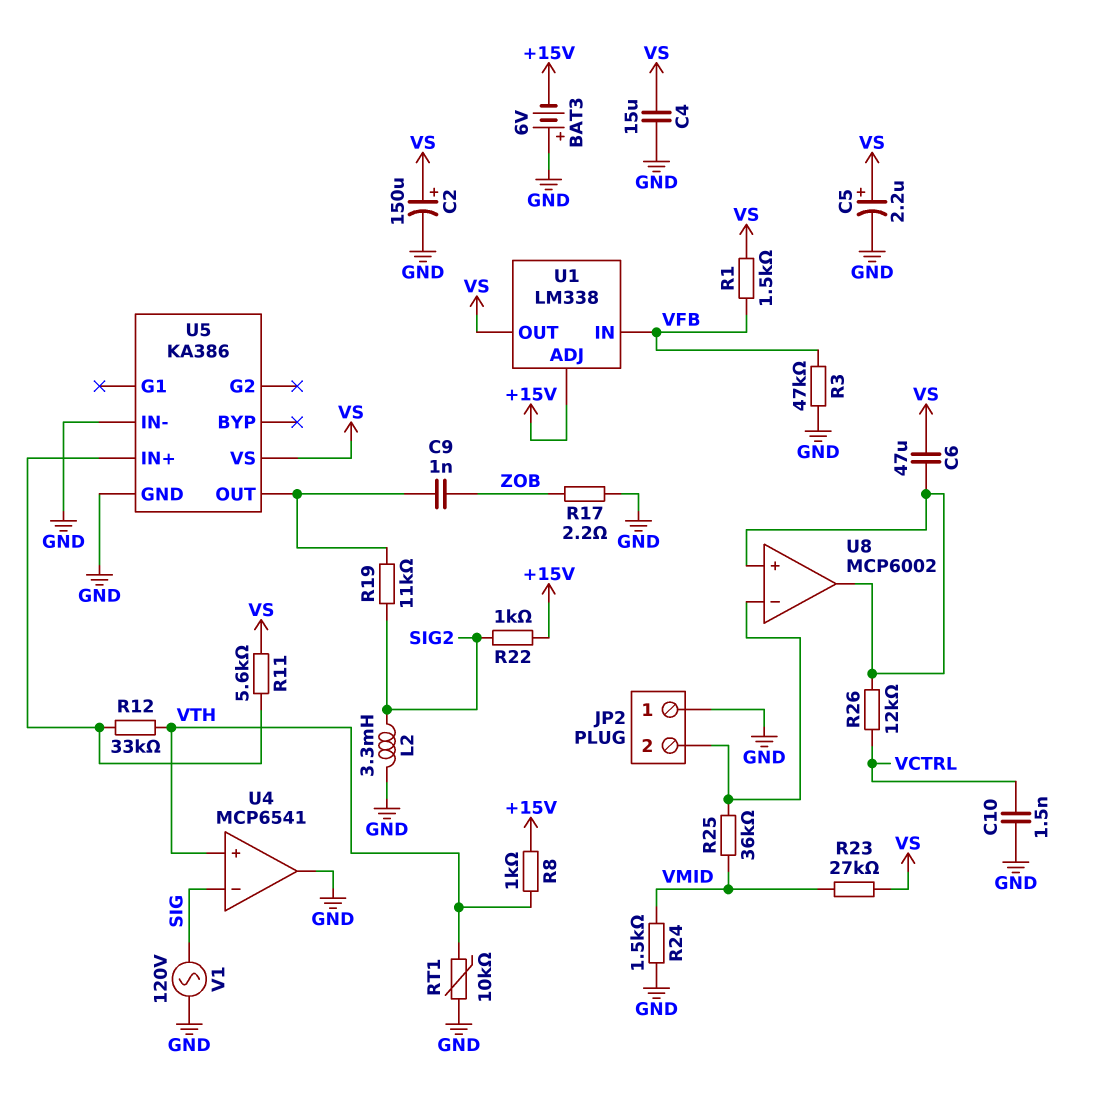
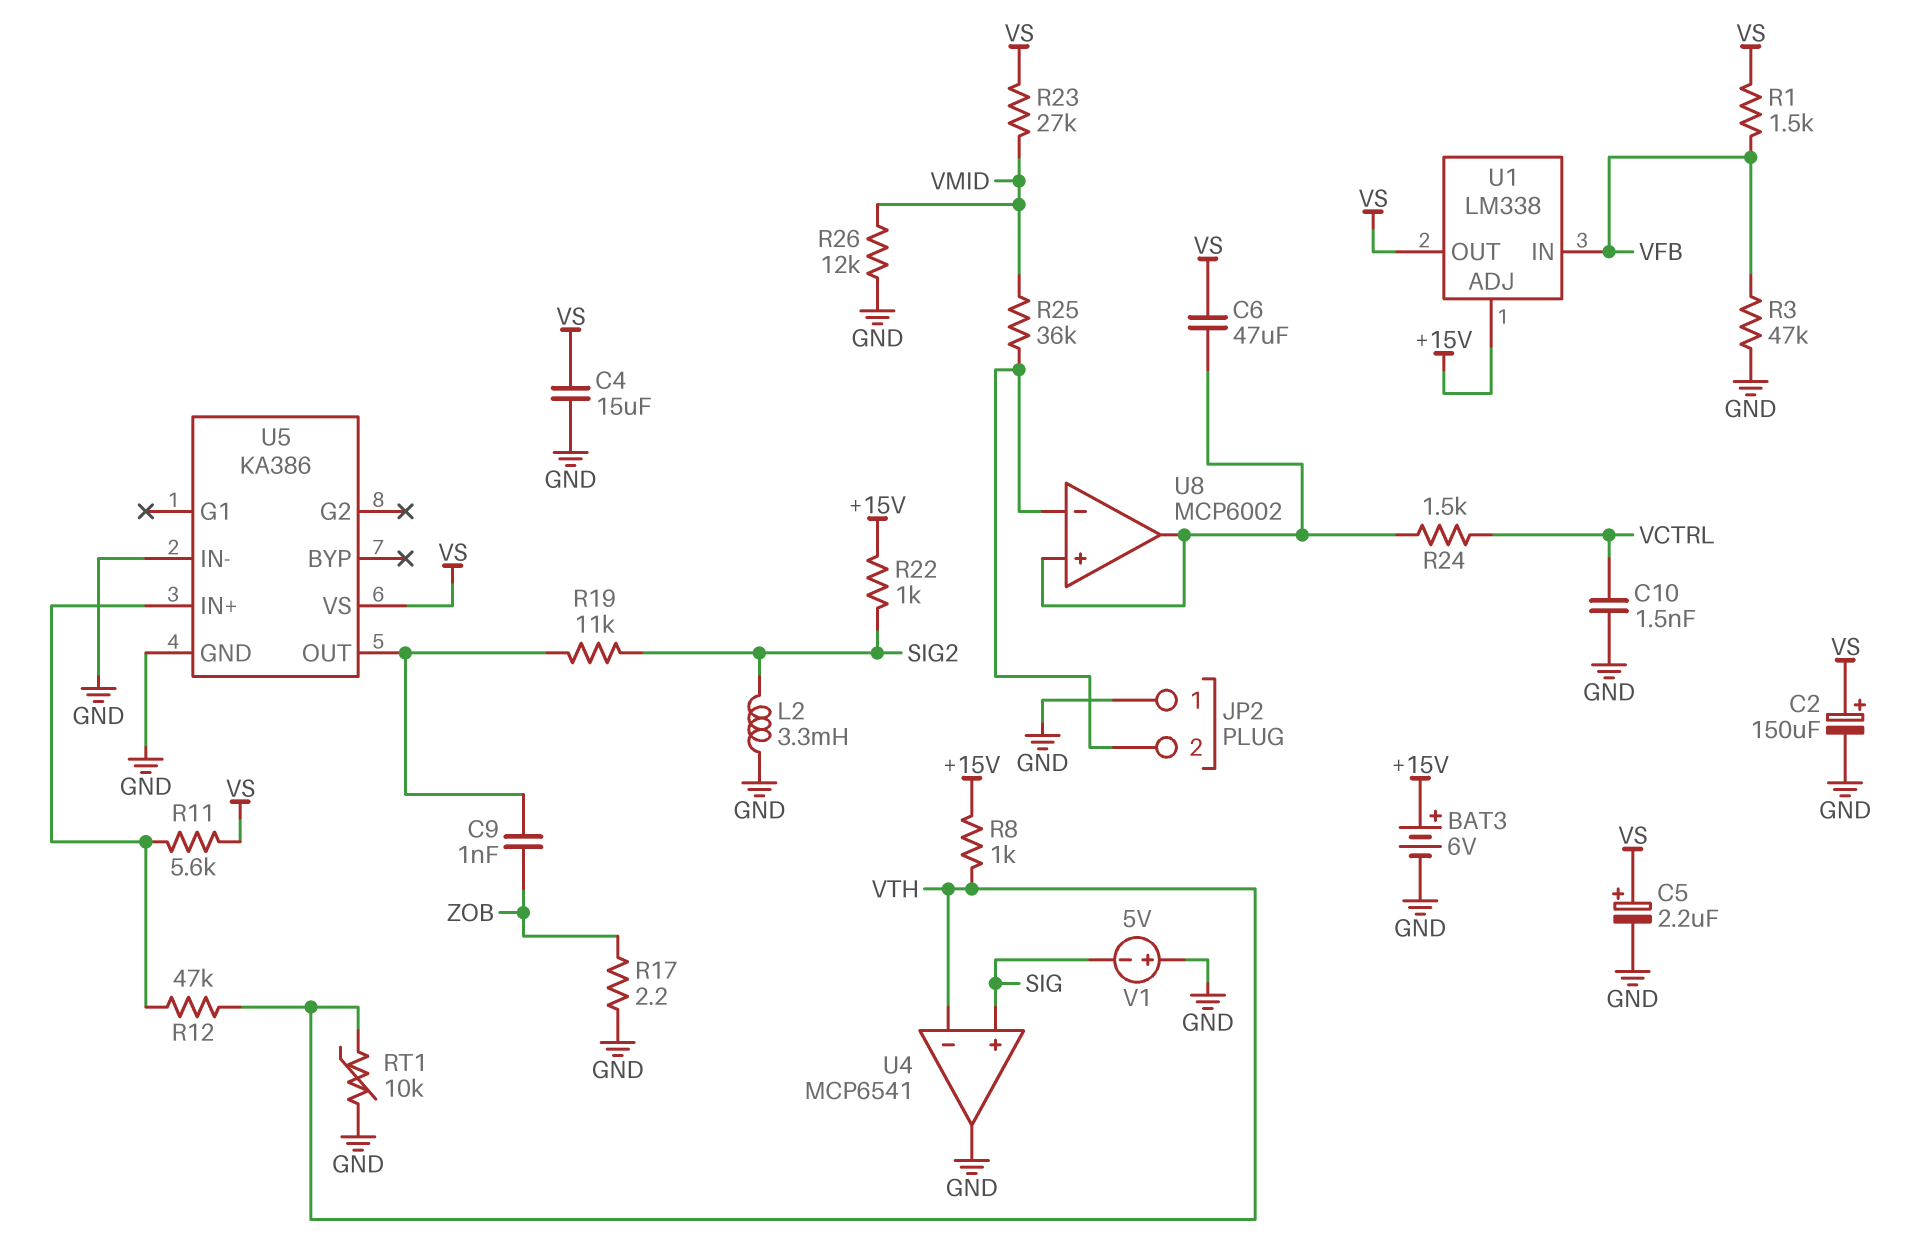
BAT3: 6V (plus GND, minus +15V) -> 6V (plus +15V, minus GND)
R12: 33k (U5/IN+, VTH) -> 47k (U5/IN+, VTH)
R24: 1.5k (GND, VMID) -> 1.5k (U8/in+, VCTRL)
R26: 12k (U8/in+, VCTRL) -> 12k (GND, VMID)
U4 pin in+: VTH -> SIG
U4 pin in-: SIG -> VTH
V1: AC 120V (GND, SIG) -> 5V (plus GND, minus SIG)

